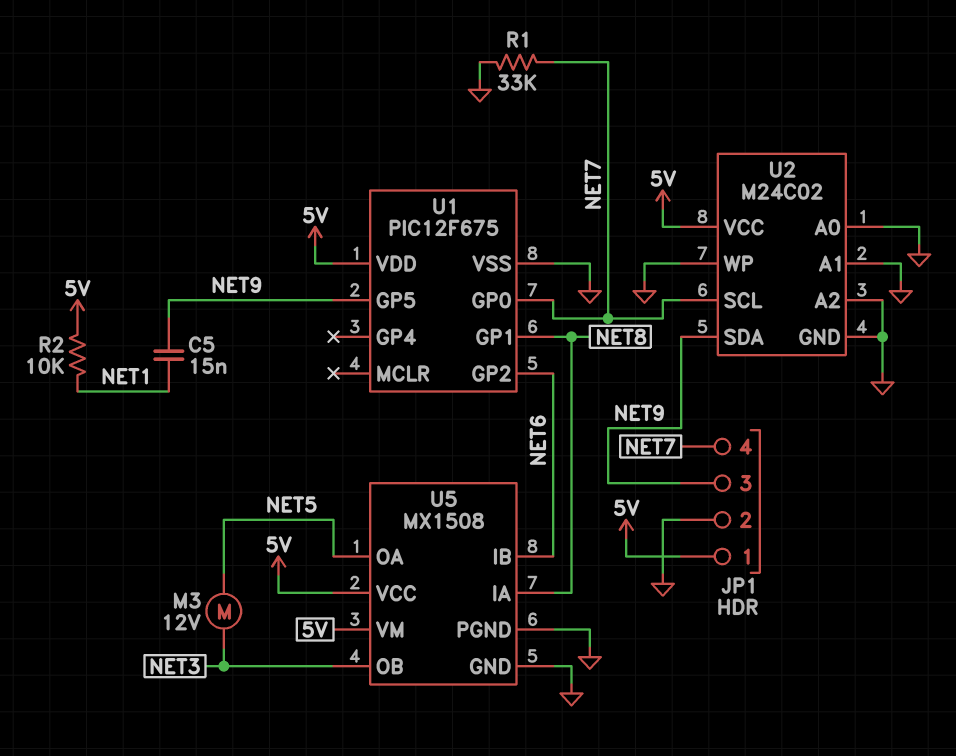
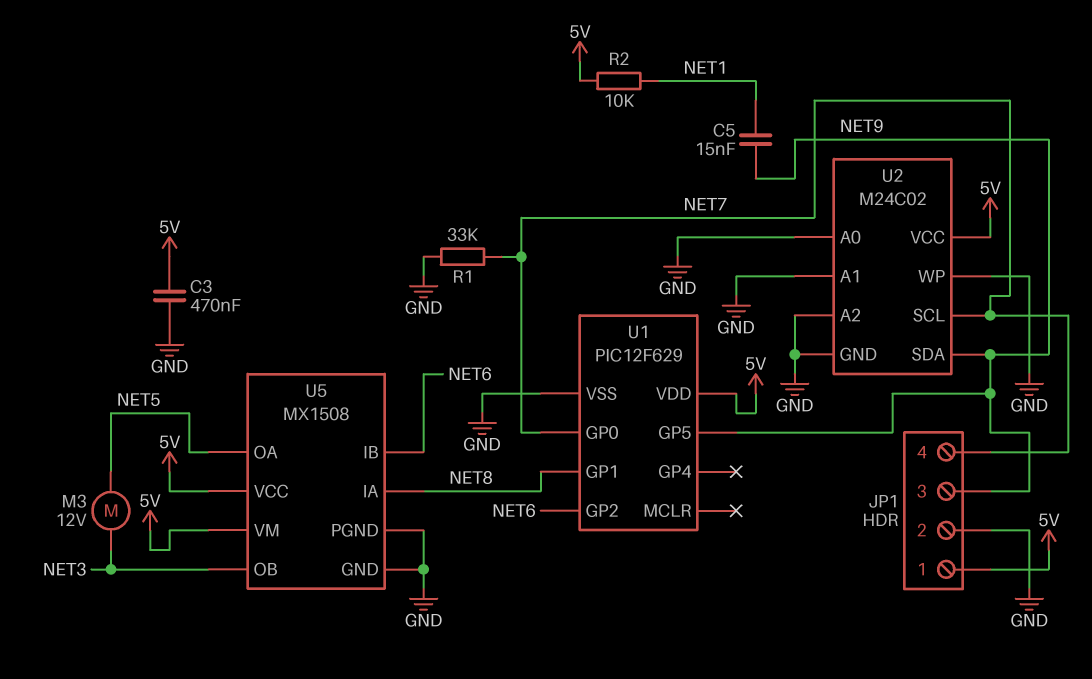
C3: none -> 470nF (5V, GND)
U1: PIC12F675 -> PIC12F629

